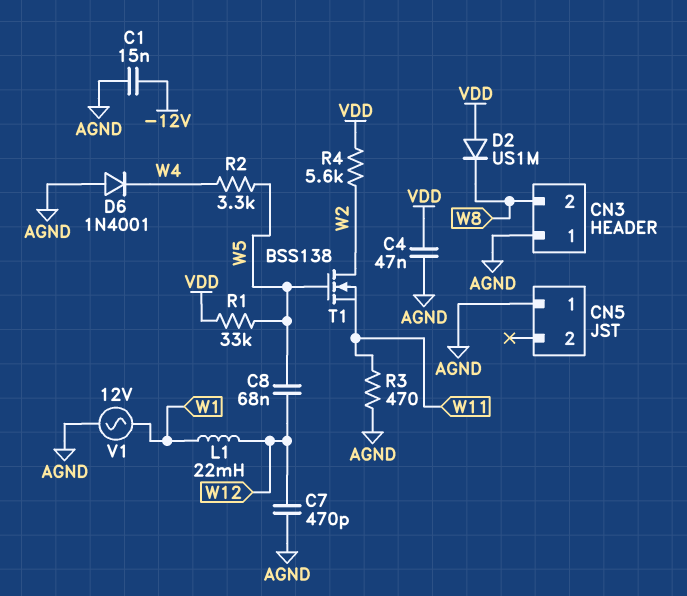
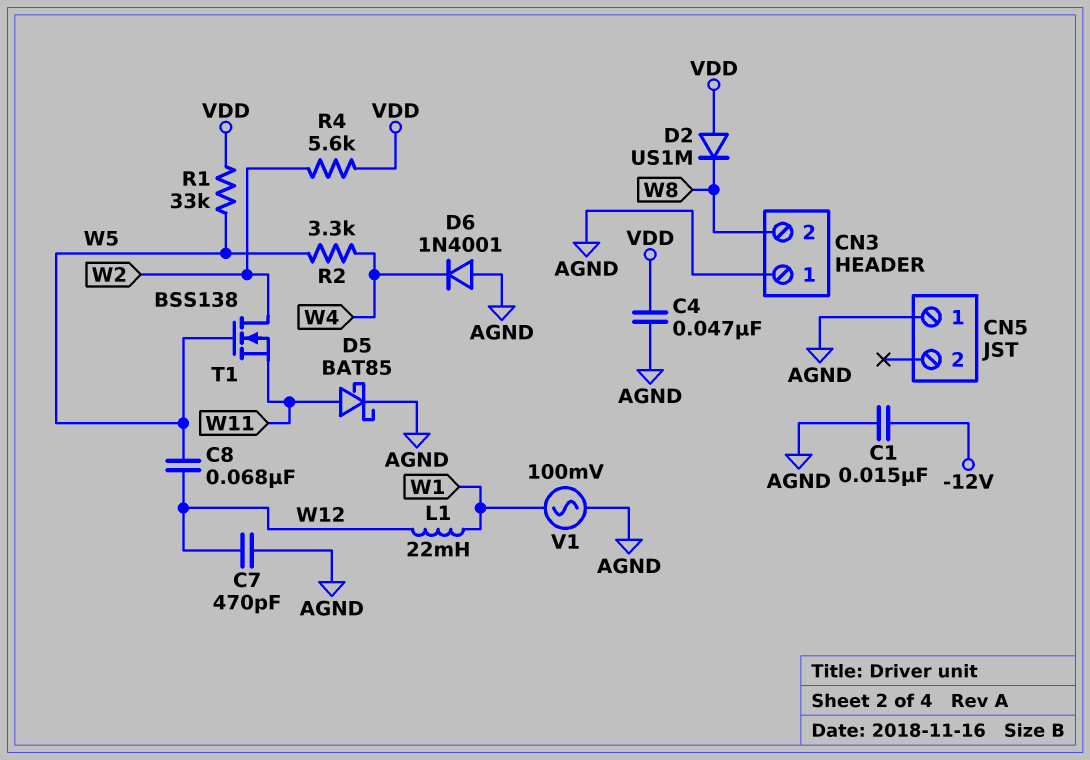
D5: none -> schottky BAT85 (A W11, K AGND)
R3: 470 (AGND, W11) -> none
V1: AC 12V (AGND, W1) -> AC 100mV (AGND, W1)

